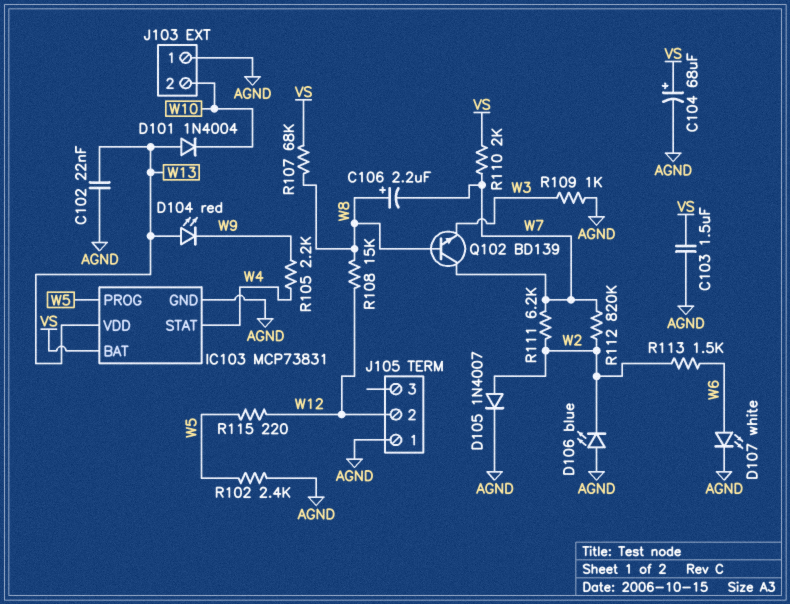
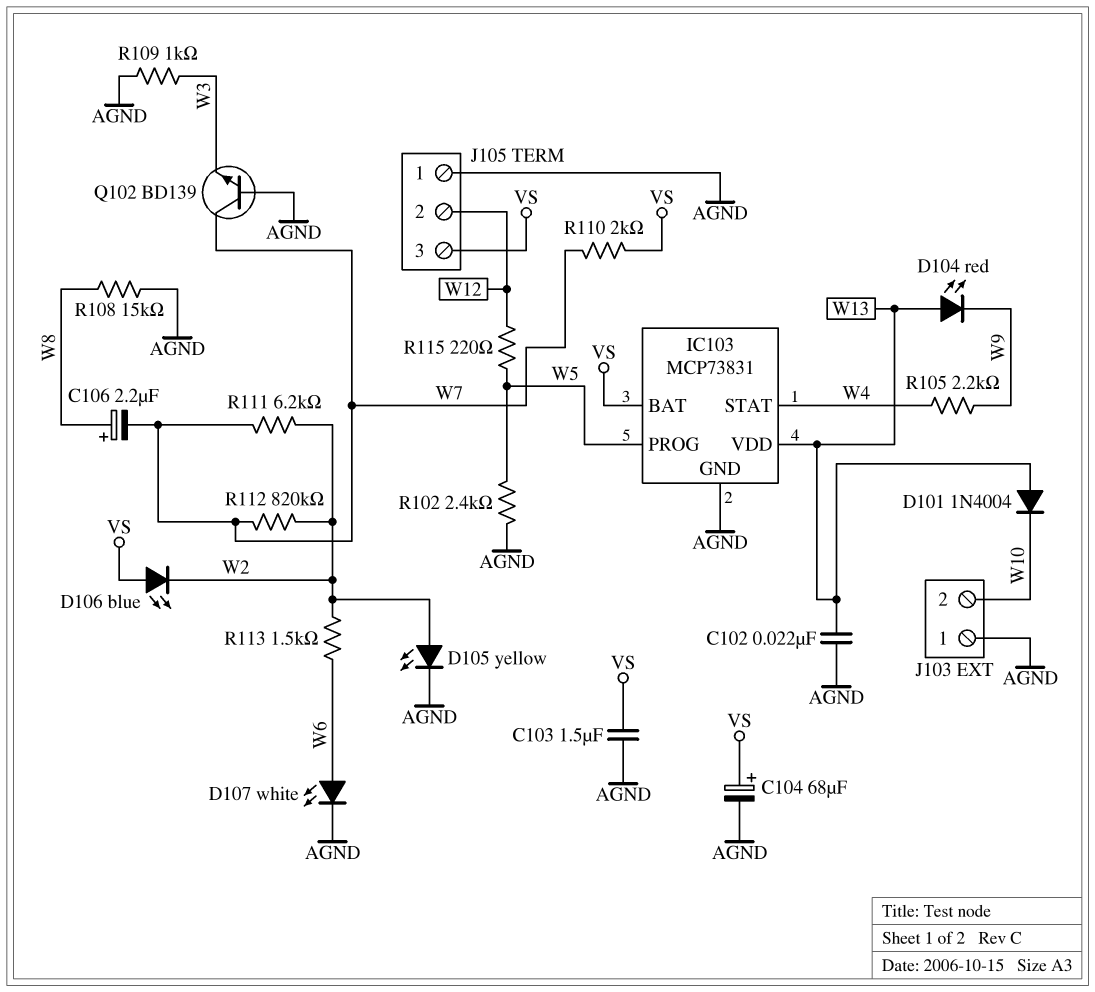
D105: diode 1N4007 (A W2, K AGND) -> LED yellow (A W2, K AGND)
D106: LED blue (A AGND, K W2) -> LED blue (A VS, K W2)
J105 pin 3: none -> VS
Q102: NPN BD139 (B W8, C W7, E W3) -> NPN BD139 (B AGND, C W7, E W3)
R107: 68k (VS, W8) -> none
R108: 15k (W8, W12) -> 15k (AGND, W8)

